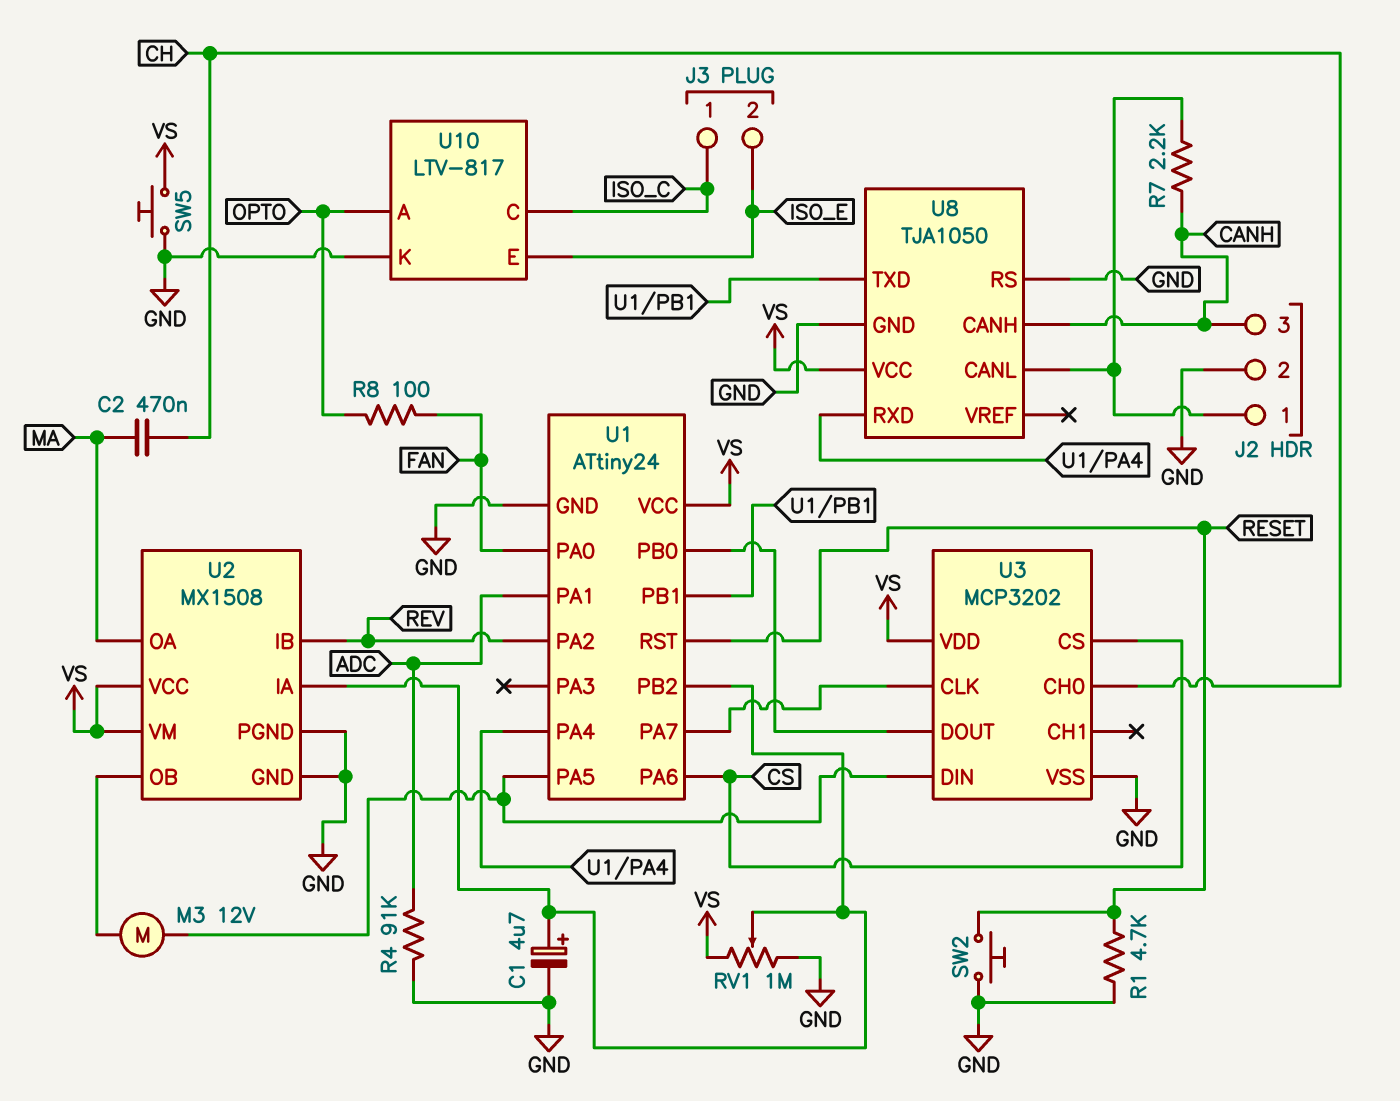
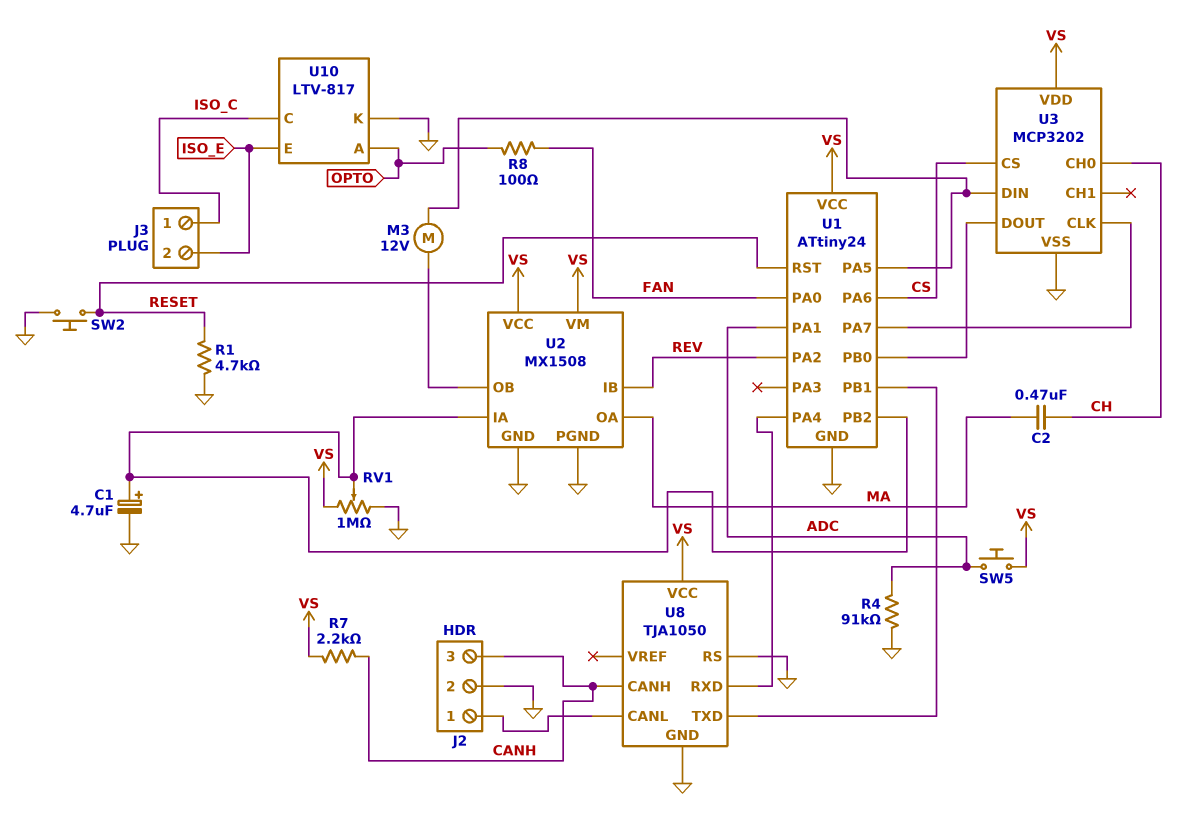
R7: 2.2k (CANH, J2/1) -> 2.2k (CANH, VS)
SW5: button (GND, VS) -> button (ADC, VS)

